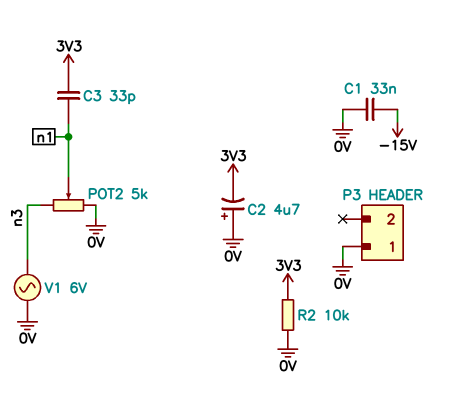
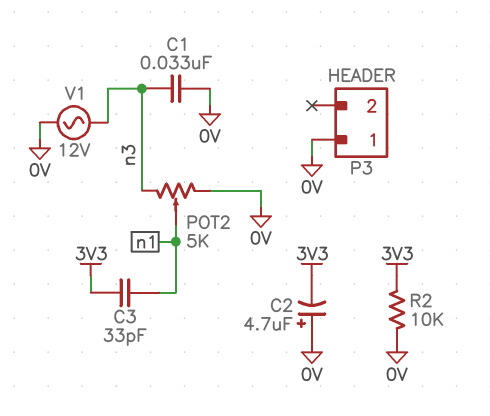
C1: 33nF (-15V, 0V) -> 33nF (0V, n3)
V1: AC 6V (0V, n3) -> AC 12V (0V, n3)

